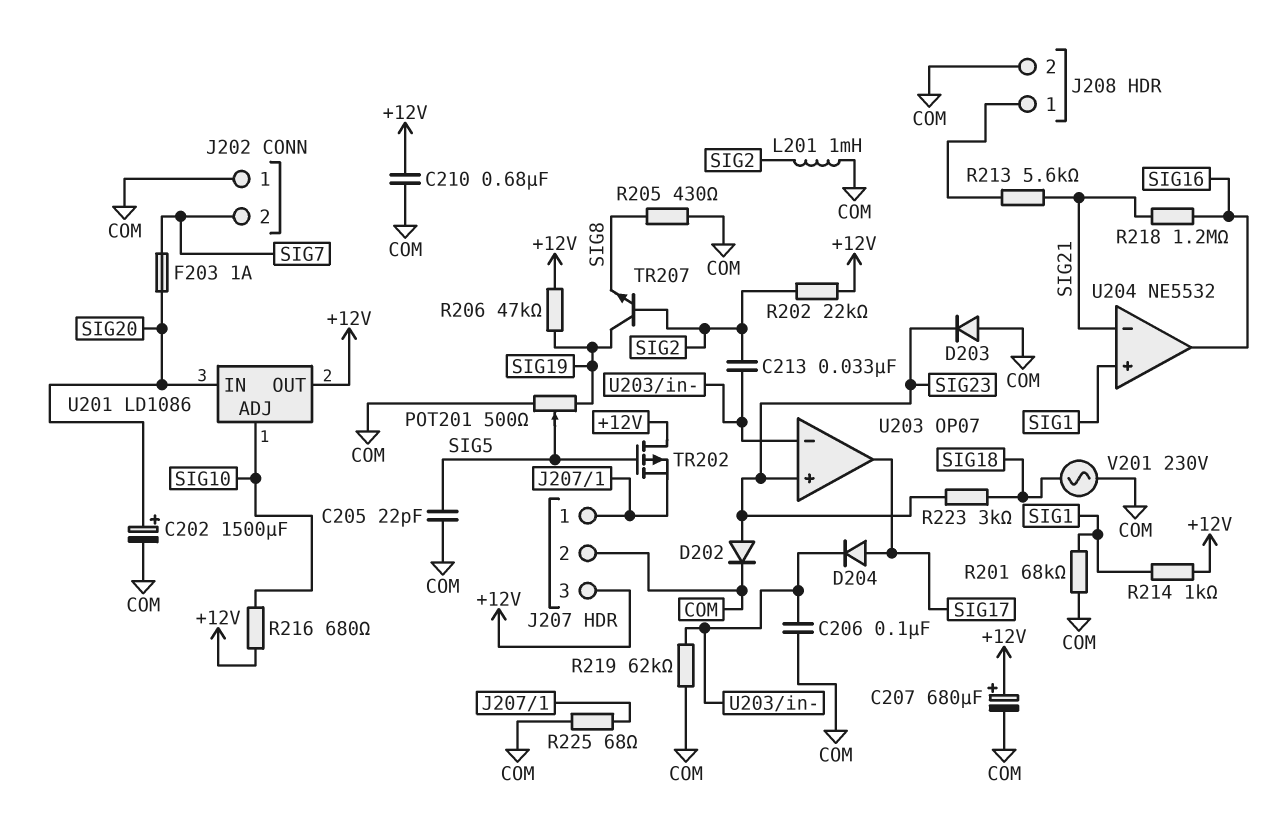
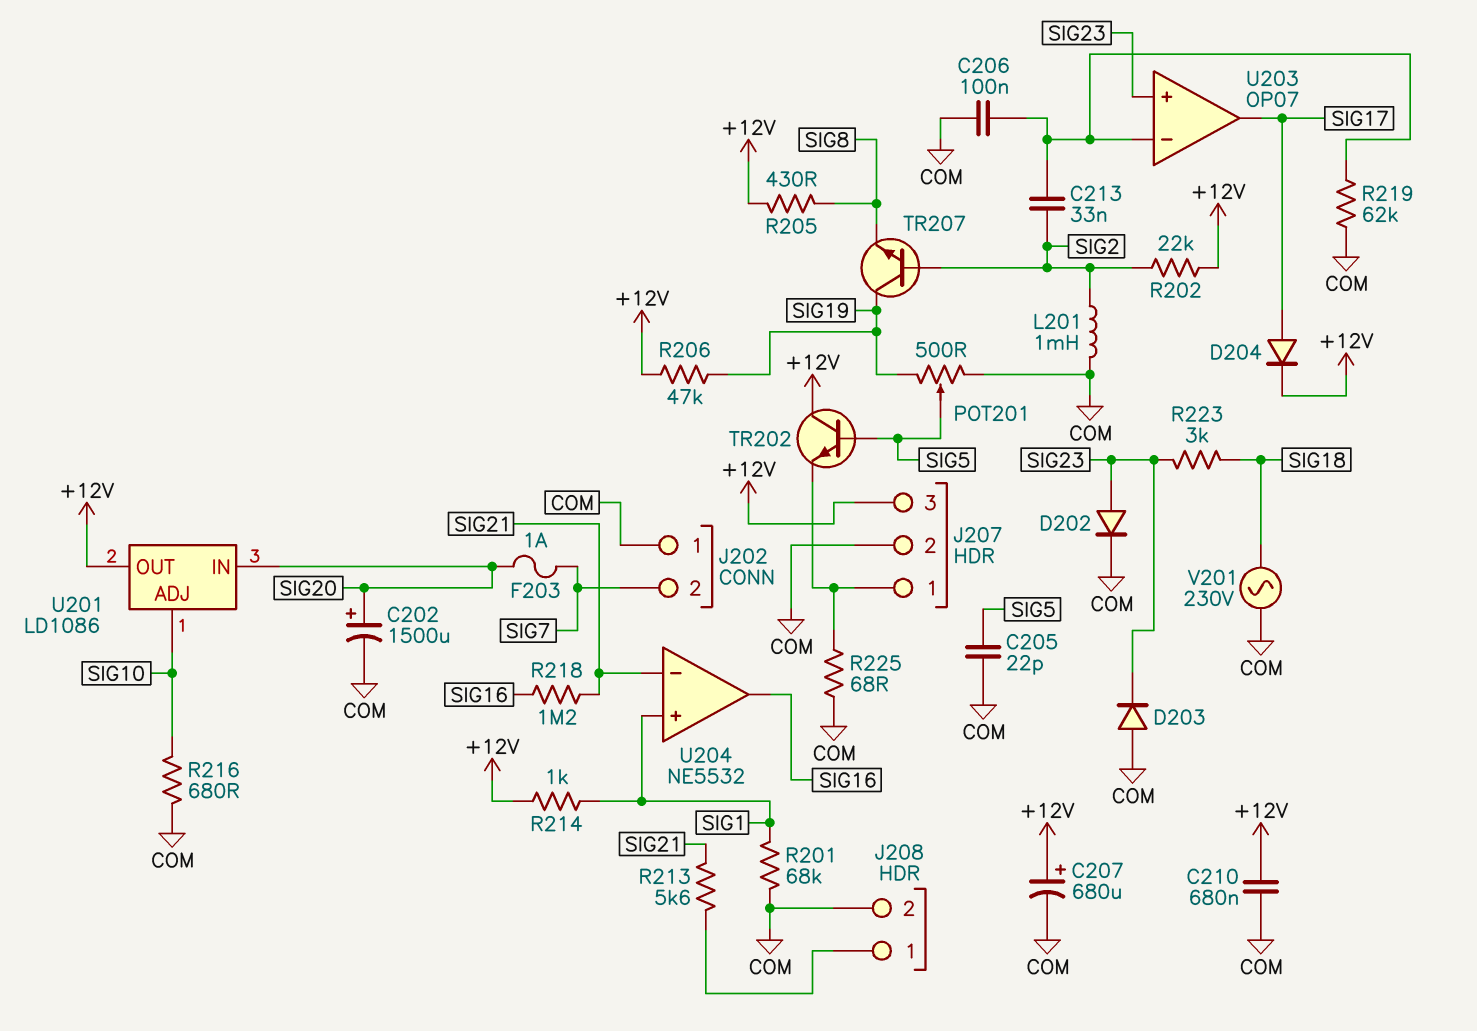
D204: diode (A SIG17, K U203/in-) -> diode (A SIG17, K +12V)
R205: 430 (COM, SIG8) -> 430 (+12V, SIG8)
R216: 680 (+12V, SIG10) -> 680 (COM, SIG10)
TR202: PMOS (G SIG5, D +12V, S J207/1) -> NPN (B SIG5, C +12V, E J207/1)

